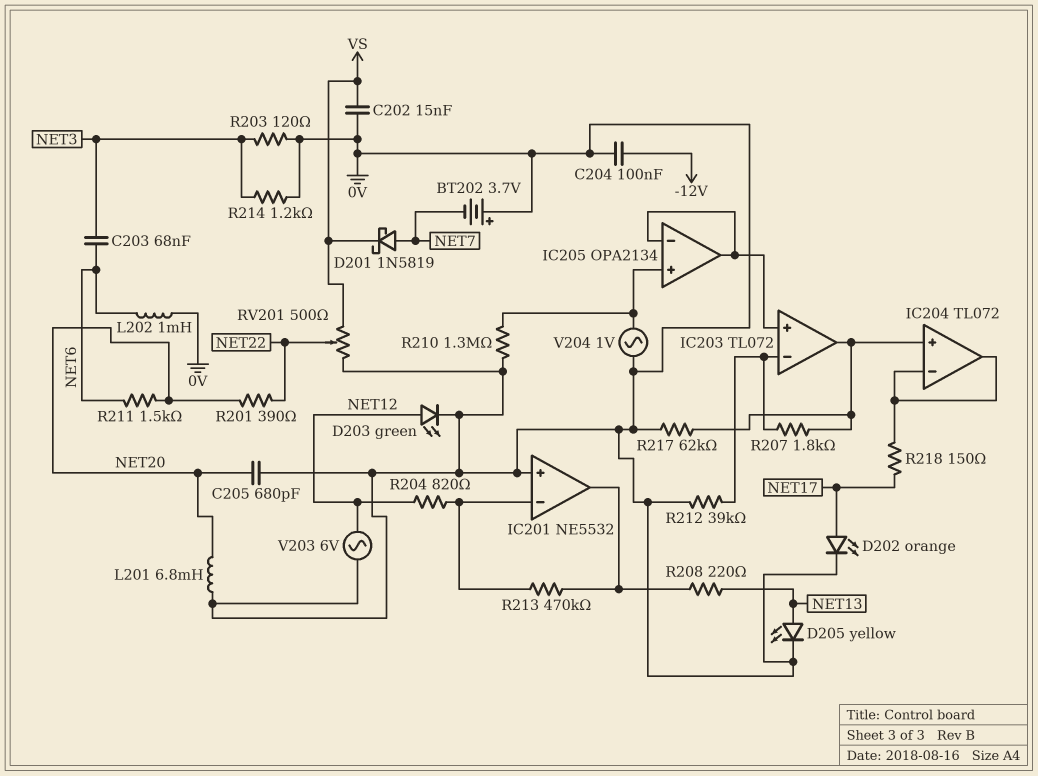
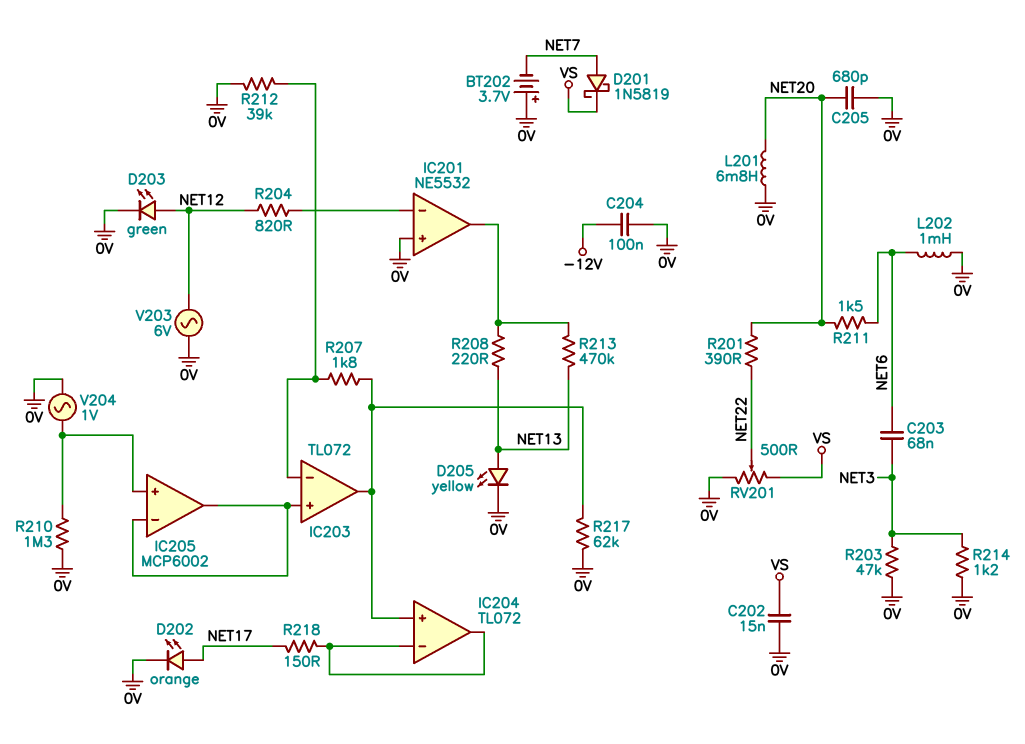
IC205: OPA2134 -> MCP6002
R203: 120 (0V, NET3) -> 47k (0V, NET3)
R213: 470k (IC201/in-, IC201/out) -> 470k (IC201/out, NET13)

